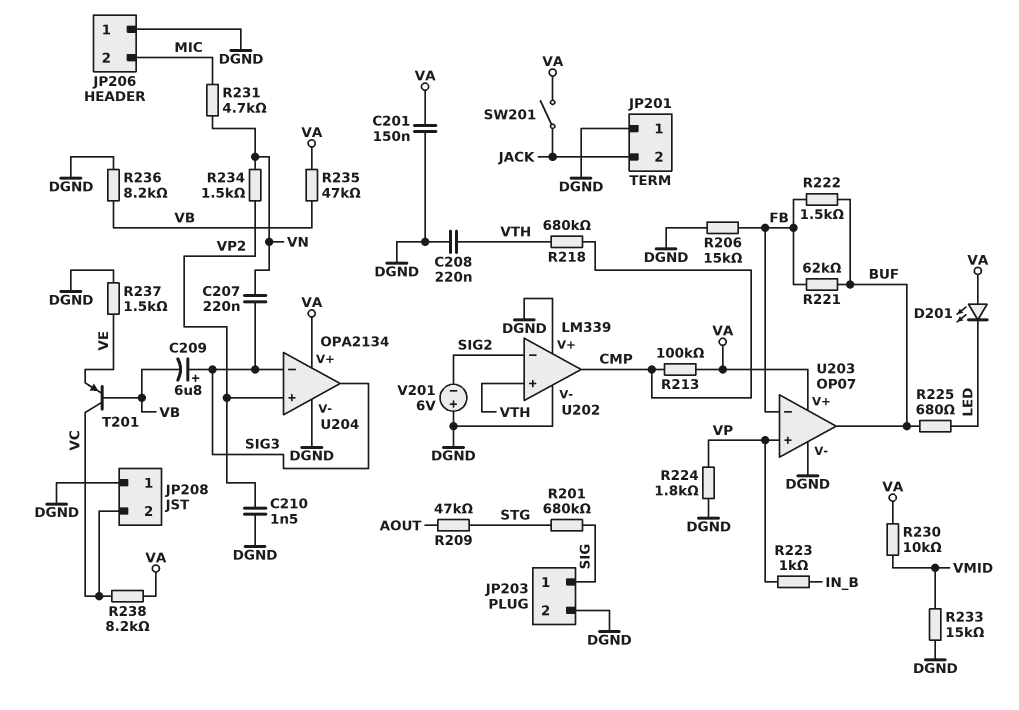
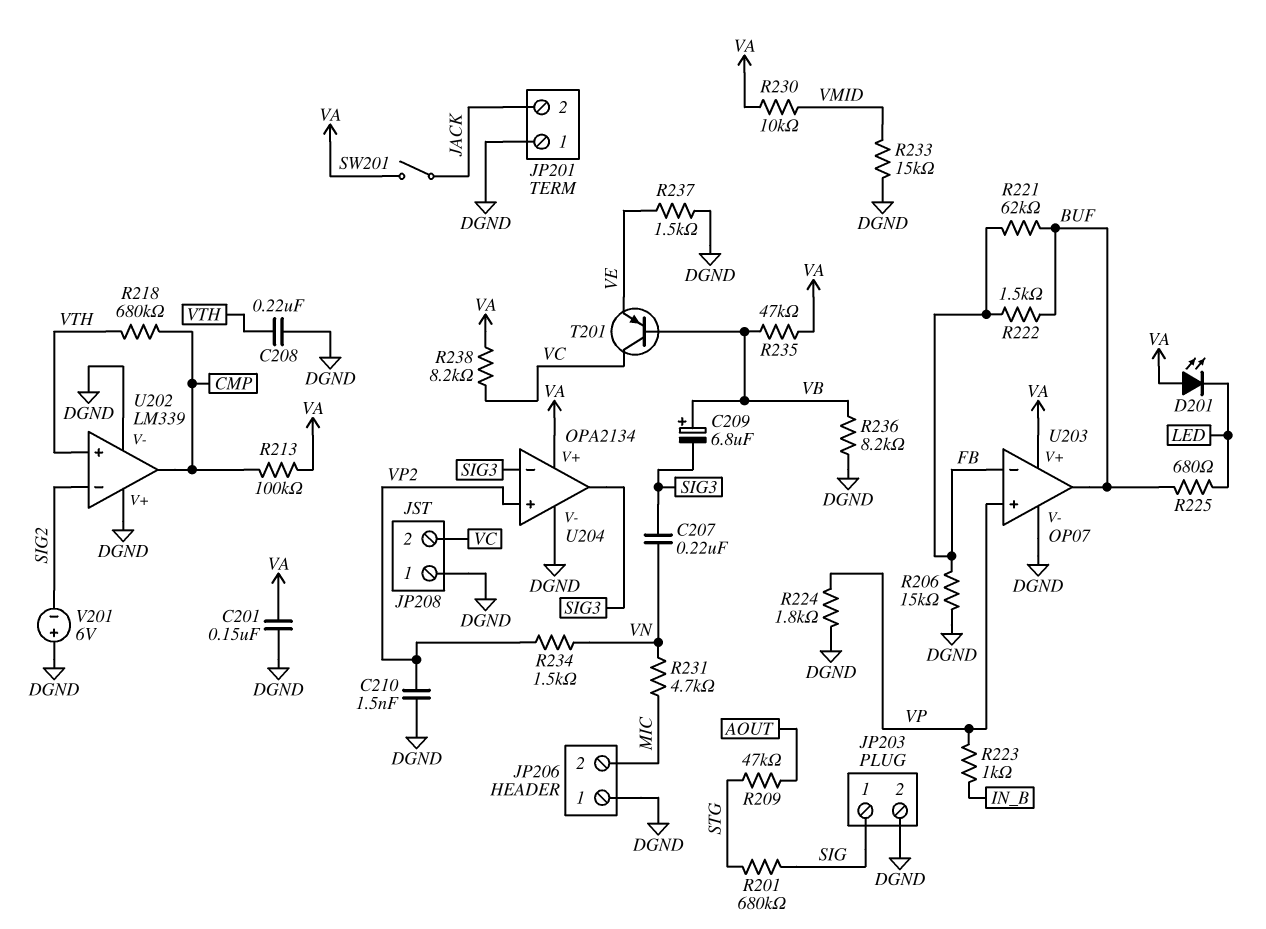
C209: 6.8uF (plus SIG3, minus VB) -> 6.8uF (plus VB, minus SIG3)

